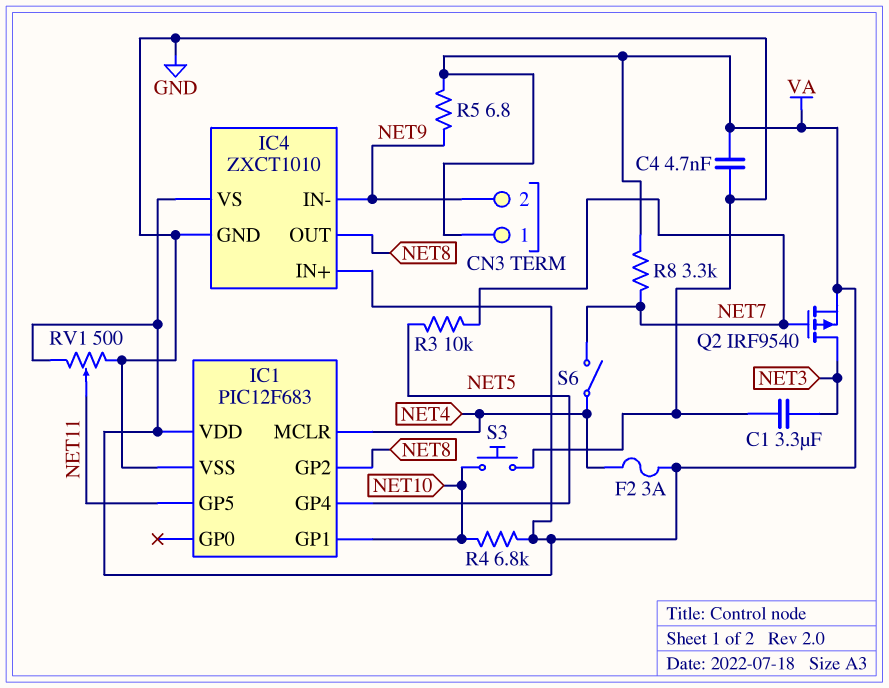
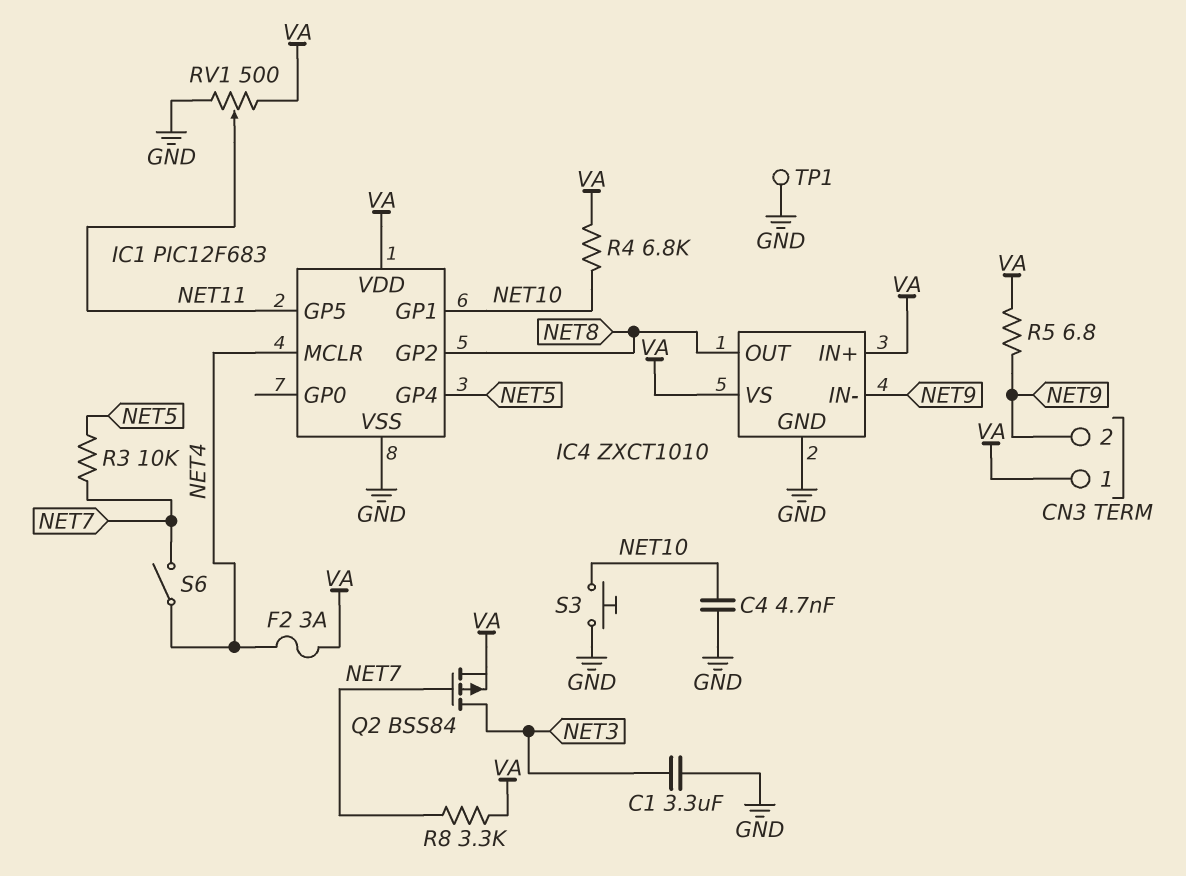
C4: 4.7nF (GND, VA) -> 4.7nF (GND, NET10)
Q2: PMOS IRF9540 (G NET7, D NET3, S VA) -> PMOS BSS84 (G NET7, D NET3, S VA)
TP1: none -> test point (GND)

